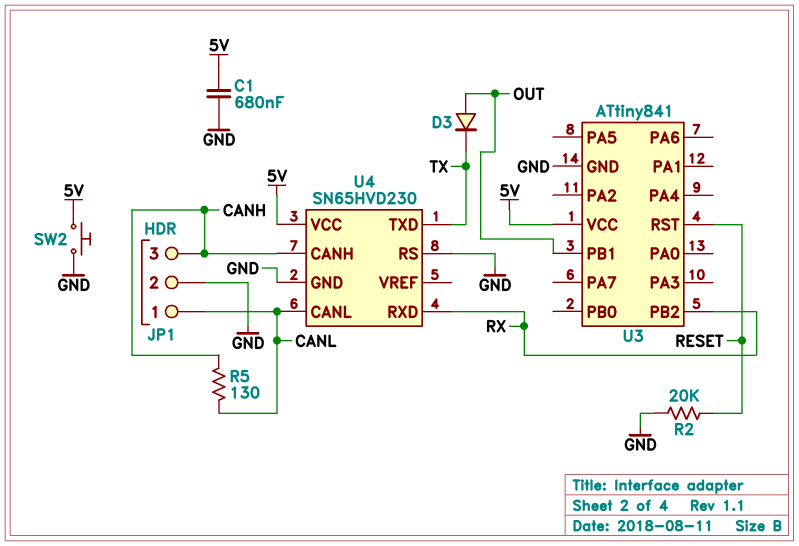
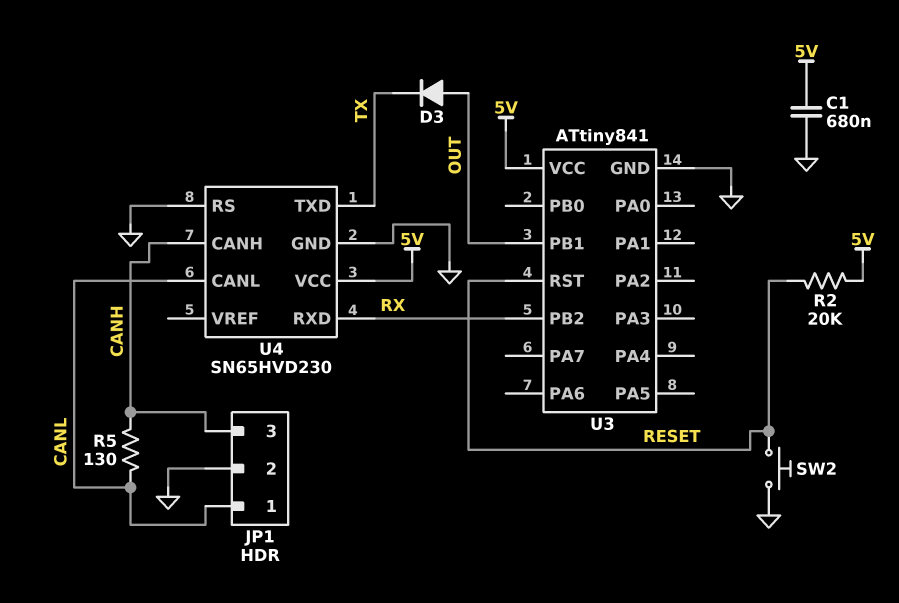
R2: 20k (GND, RESET) -> 20k (5V, RESET)
SW2: button (5V, GND) -> button (GND, RESET)

